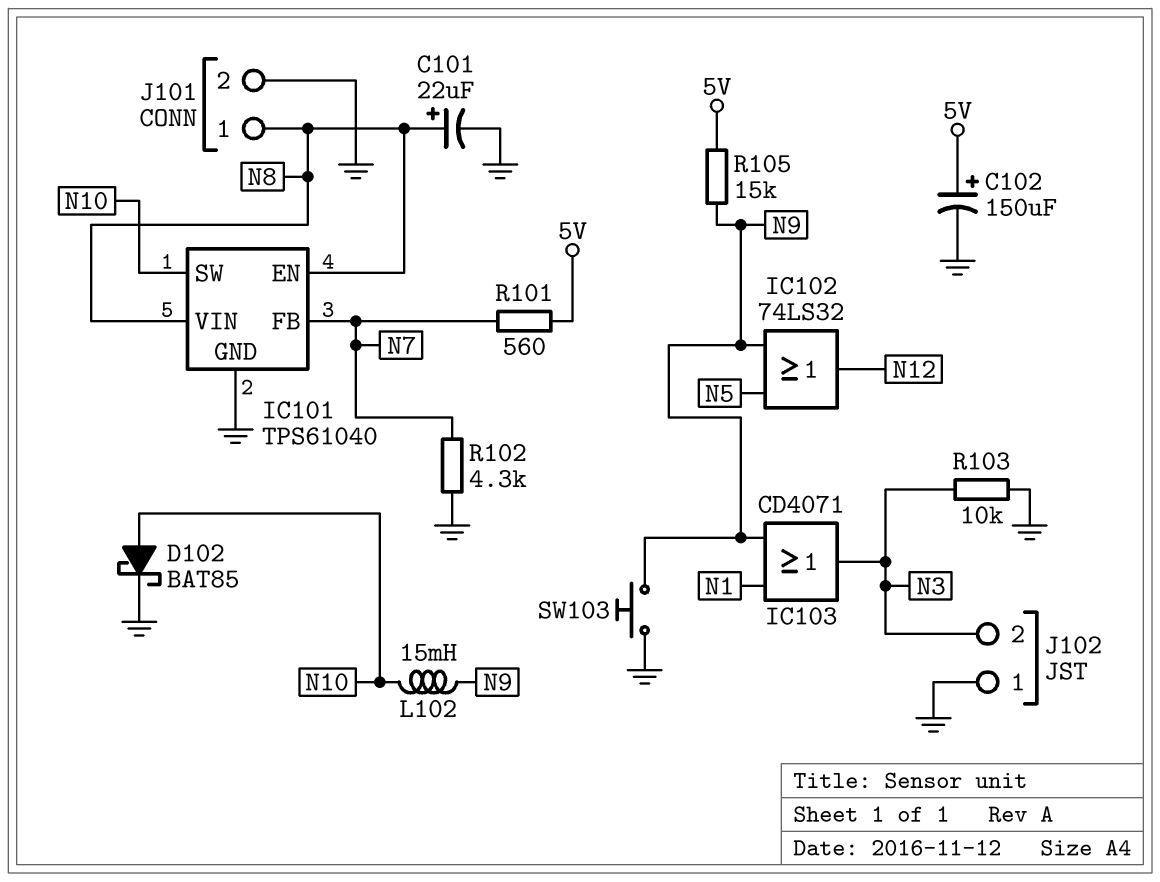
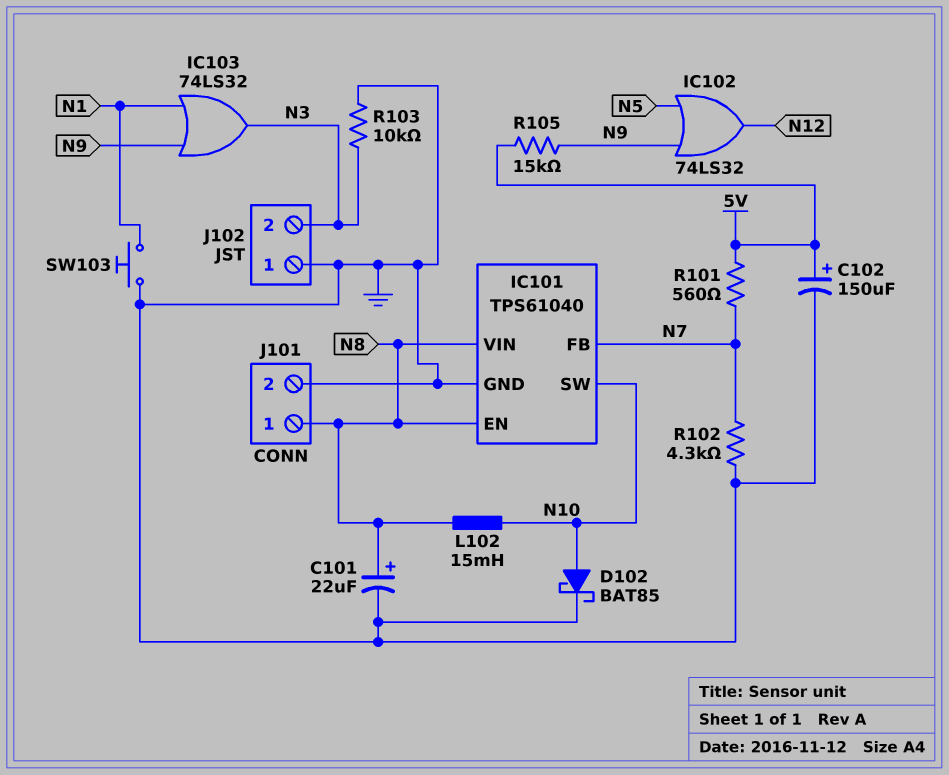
IC103: OR CD4071 (in N1, in N9, out N3) -> OR 74LS32 (in N1, in N9, out N3)
L102: 15mH (N9, N10) -> 15mH (N8, N10)
SW103: button (GND, N9) -> button (GND, N1)

